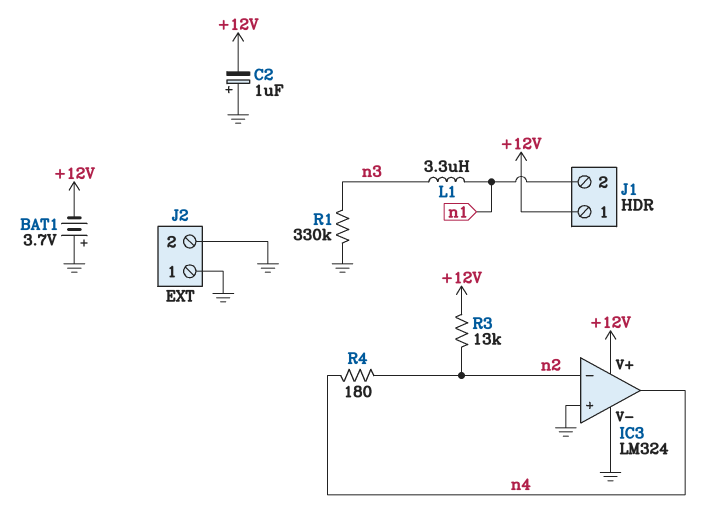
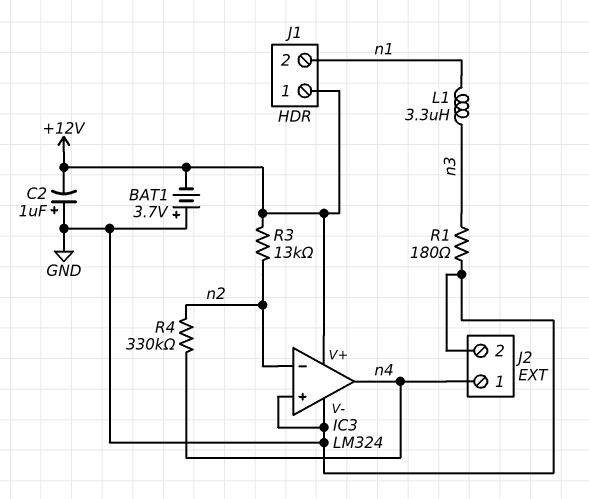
J2 pin 1: GND -> n4
R1: 330k (GND, n3) -> 180 (GND, n3)
R4: 180 (n2, n4) -> 330k (n2, n4)

